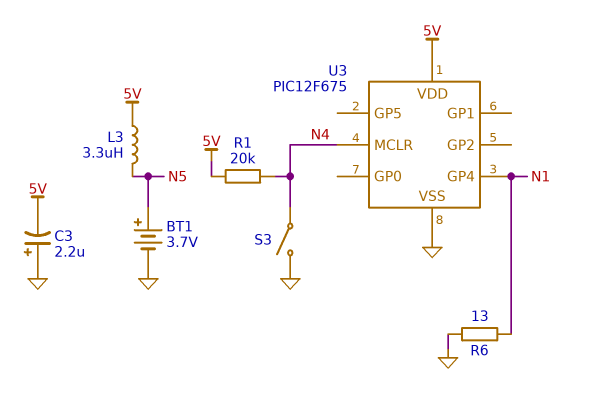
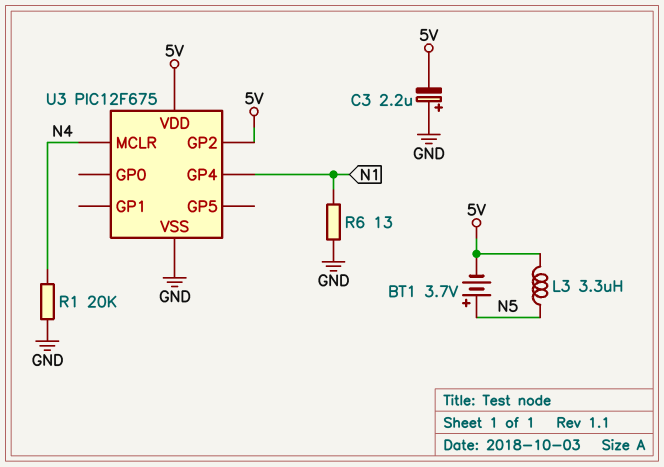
BT1: 3.7V (plus N5, minus GND) -> 3.7V (plus N5, minus 5V)
R1: 20k (5V, N4) -> 20k (GND, N4)
S3: switch (GND, N4) -> none
U3 pin GP2: none -> 5V

